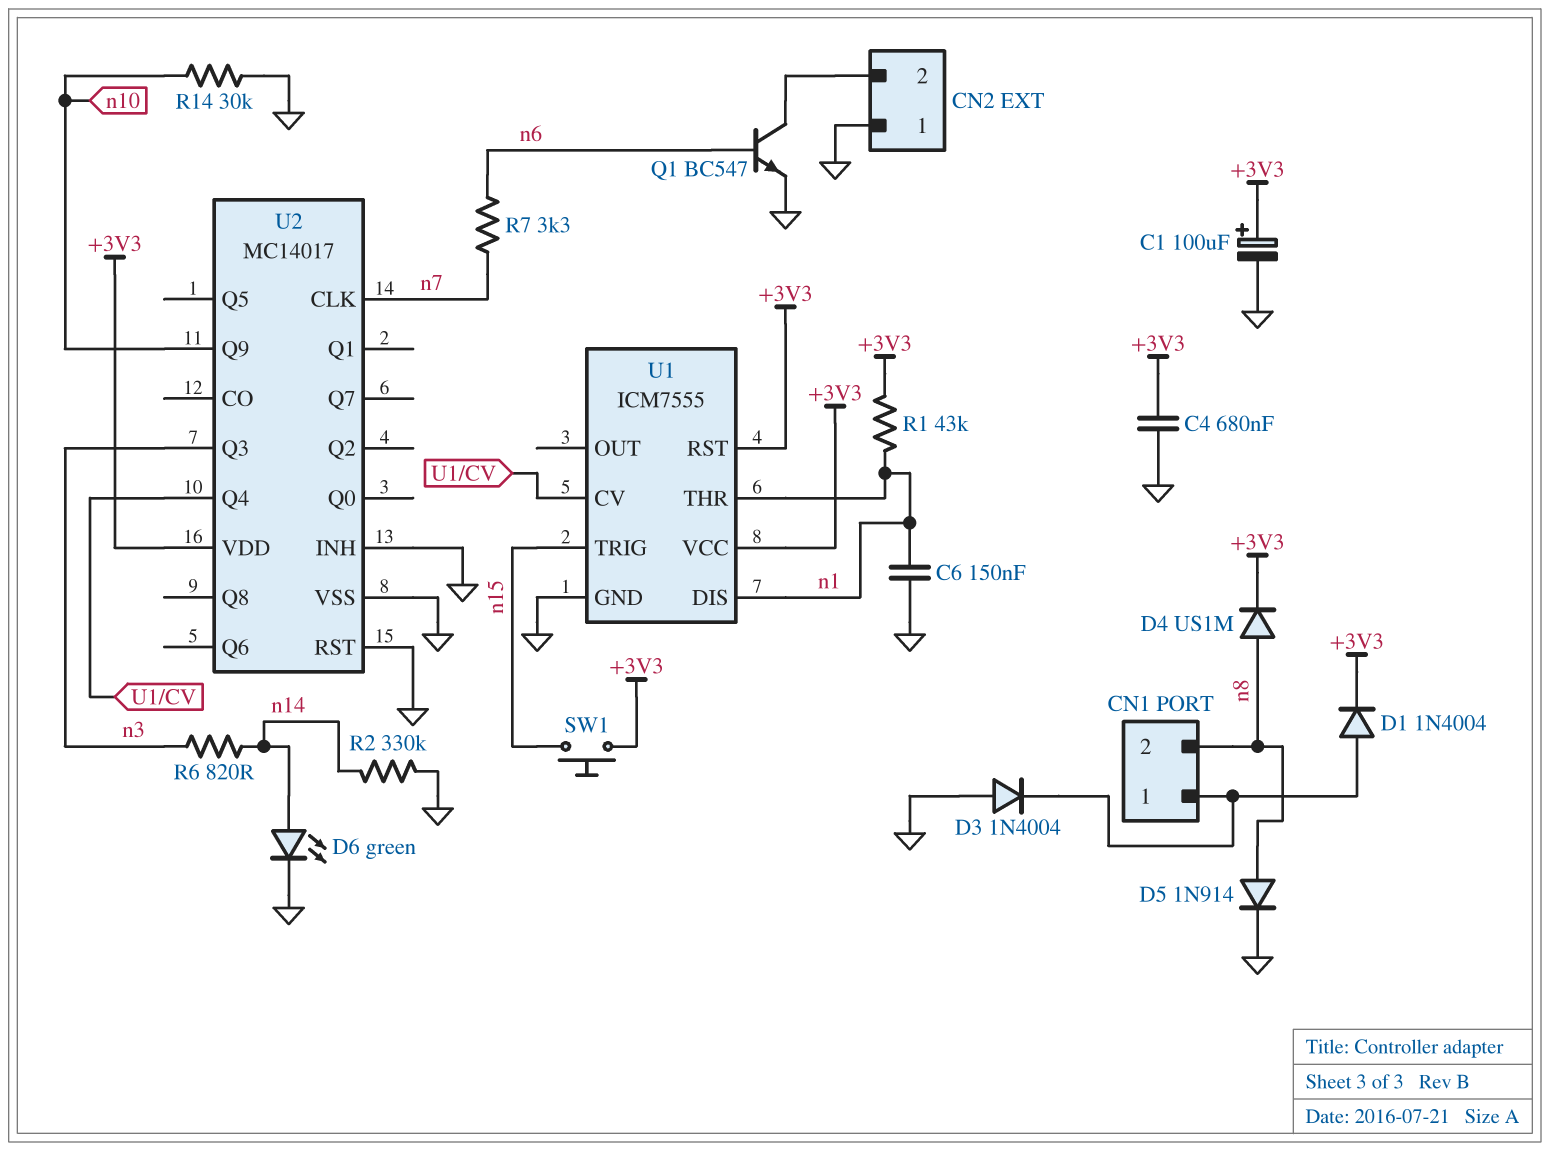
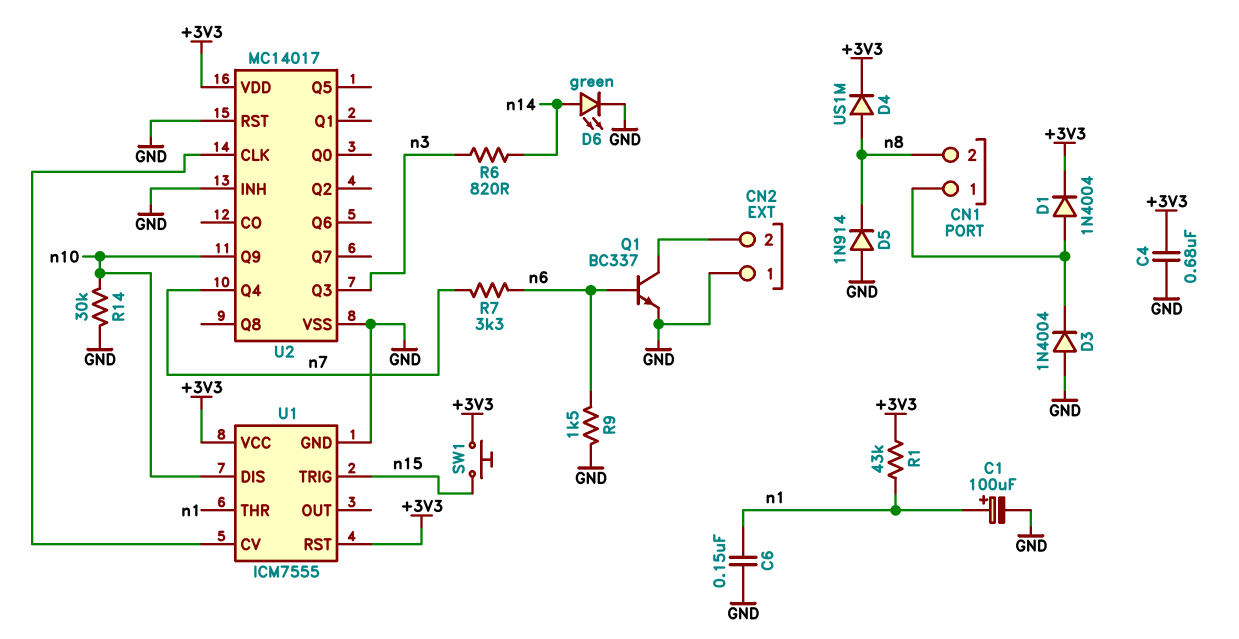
C1: 100uF (plus +3V3, minus GND) -> 100uF (plus n1, minus GND)
D5: diode 1N914 (A n8, K GND) -> diode 1N914 (A GND, K n8)
Q1: NPN BC547 (B n6, C CN2/2, E GND) -> NPN BC337 (B n6, C CN2/2, E GND)
R2: 330k (GND, n14) -> none
R9: none -> 1.5k (GND, n6)
U1 pin DIS: n1 -> n10
U2 pin CLK: n7 -> U1/CV
U2 pin Q4: U1/CV -> n7

